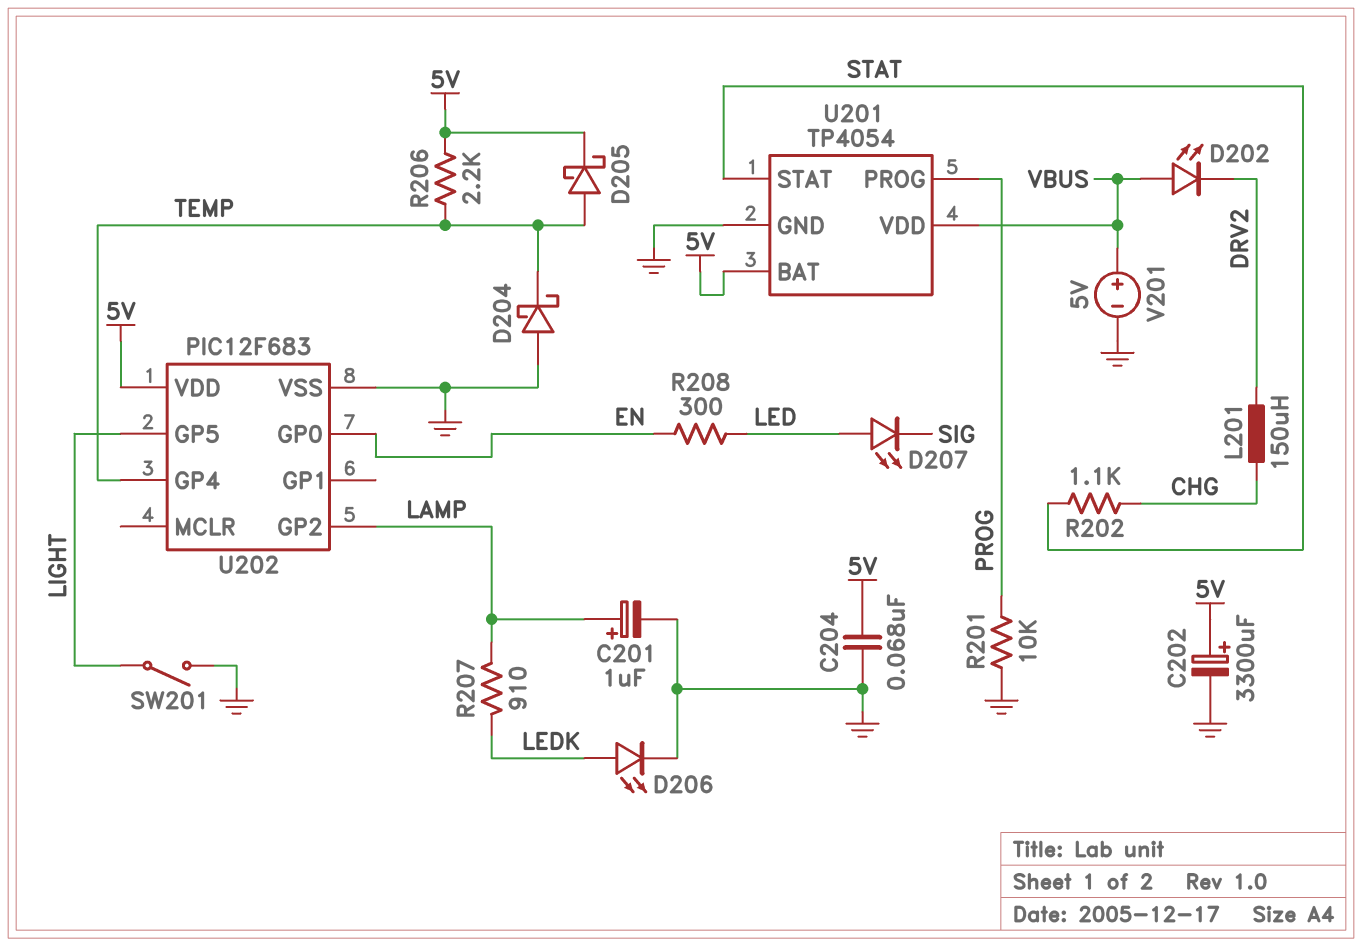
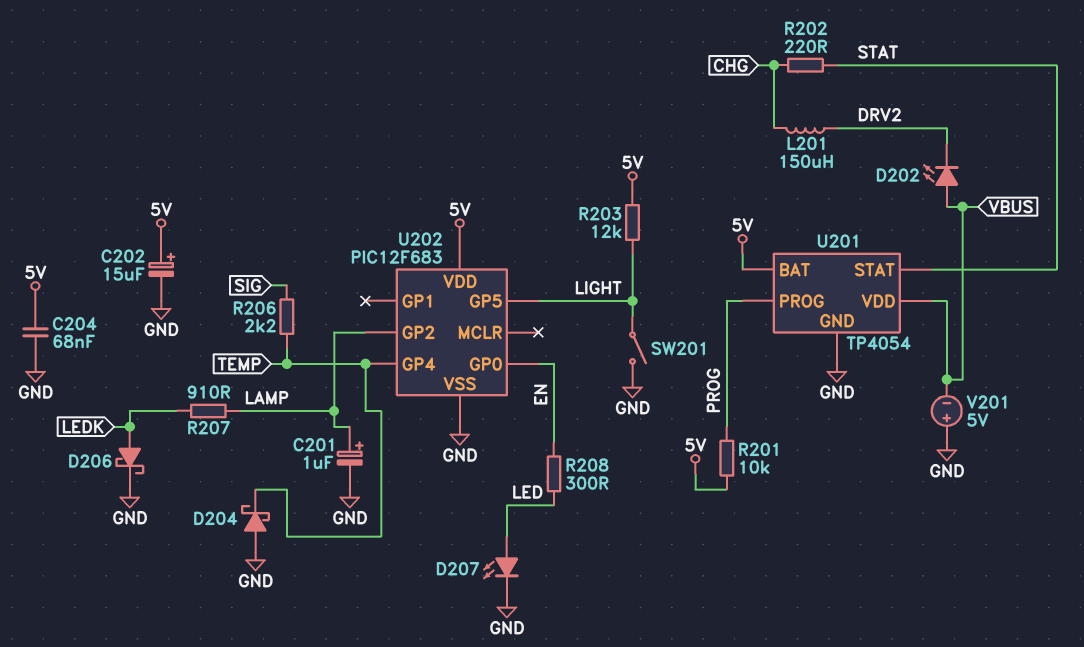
C202: 3300uF (plus 5V, minus GND) -> 15uF (plus 5V, minus GND)
D205: schottky (A TEMP, K 5V) -> none
D206: LED (A LEDK, K GND) -> schottky (A LEDK, K GND)
D207: LED (A LED, K SIG) -> LED (A LED, K GND)
R201: 10k (GND, PROG) -> 10k (5V, PROG)
R202: 1.1k (CHG, STAT) -> 220 (CHG, STAT)
R203: none -> 12k (5V, LIGHT)
R206: 2.2k (5V, TEMP) -> 2.2k (SIG, TEMP)
V201: 5V (plus VBUS, minus GND) -> 5V (plus GND, minus VBUS)

